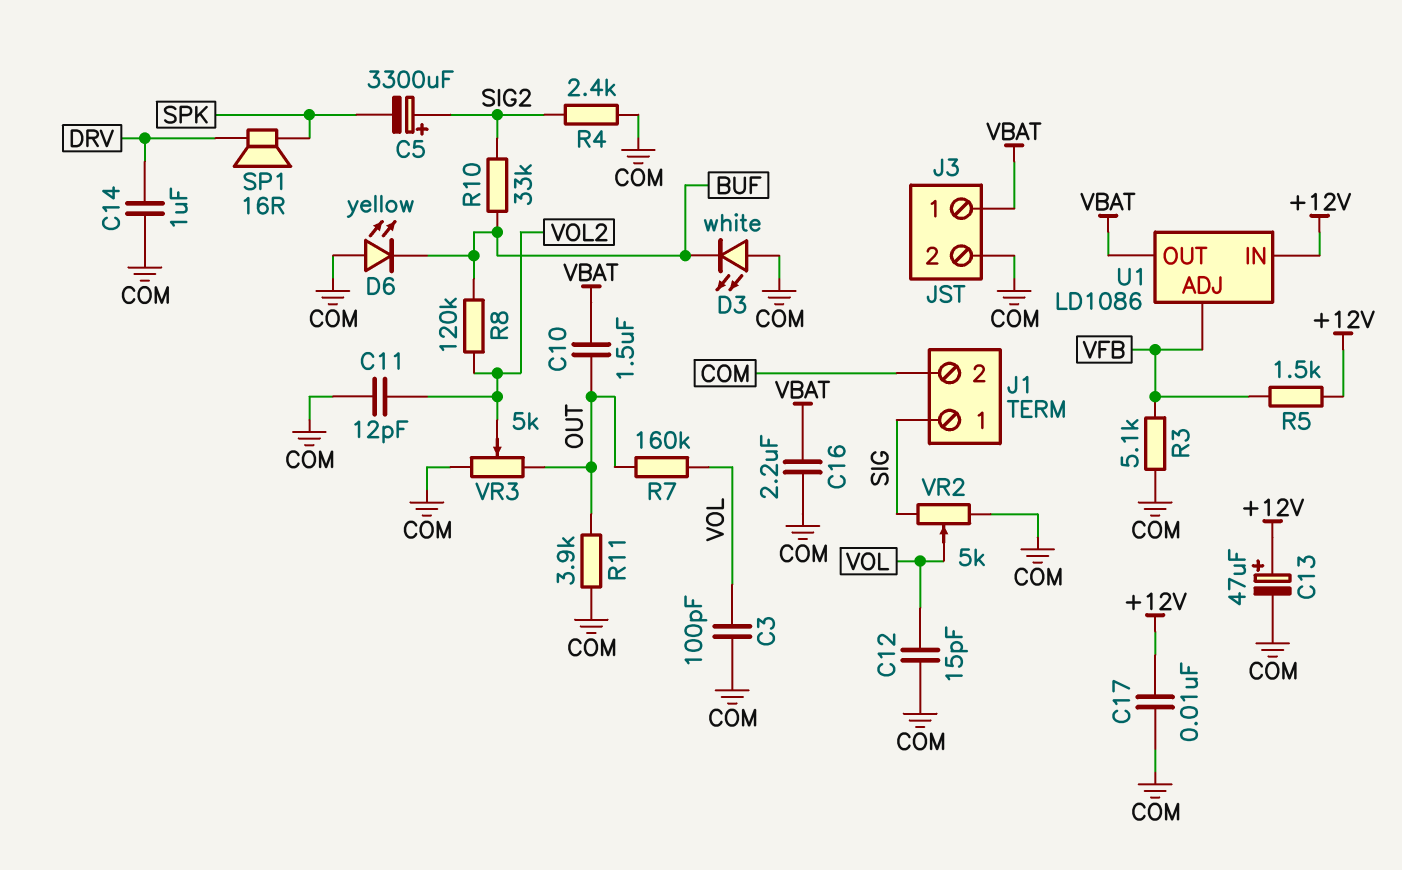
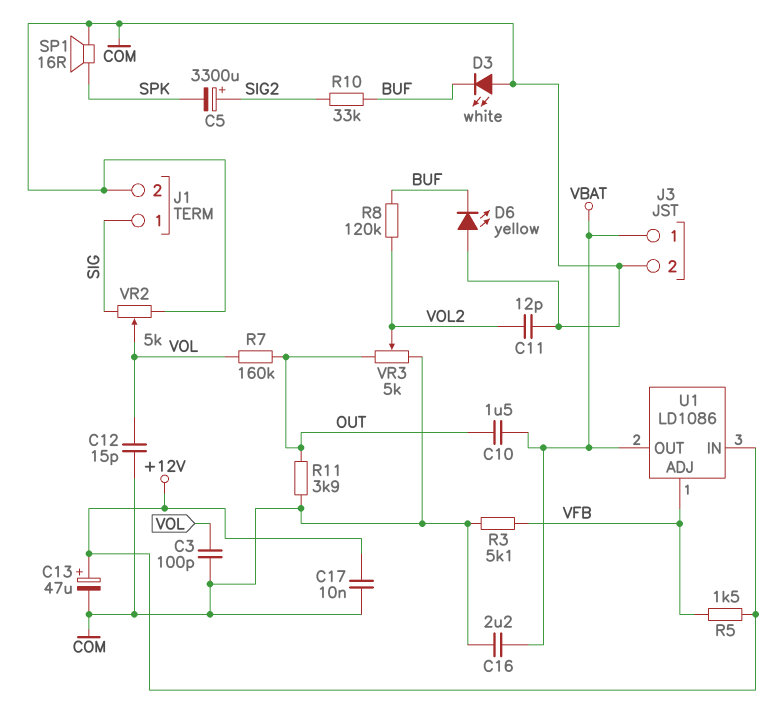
C14: 1uF (COM, DRV) -> none
R4: 2.4k (COM, SIG2) -> none
SP1: speaker 16R (DRV, SPK) -> speaker 16R (COM, SPK)

